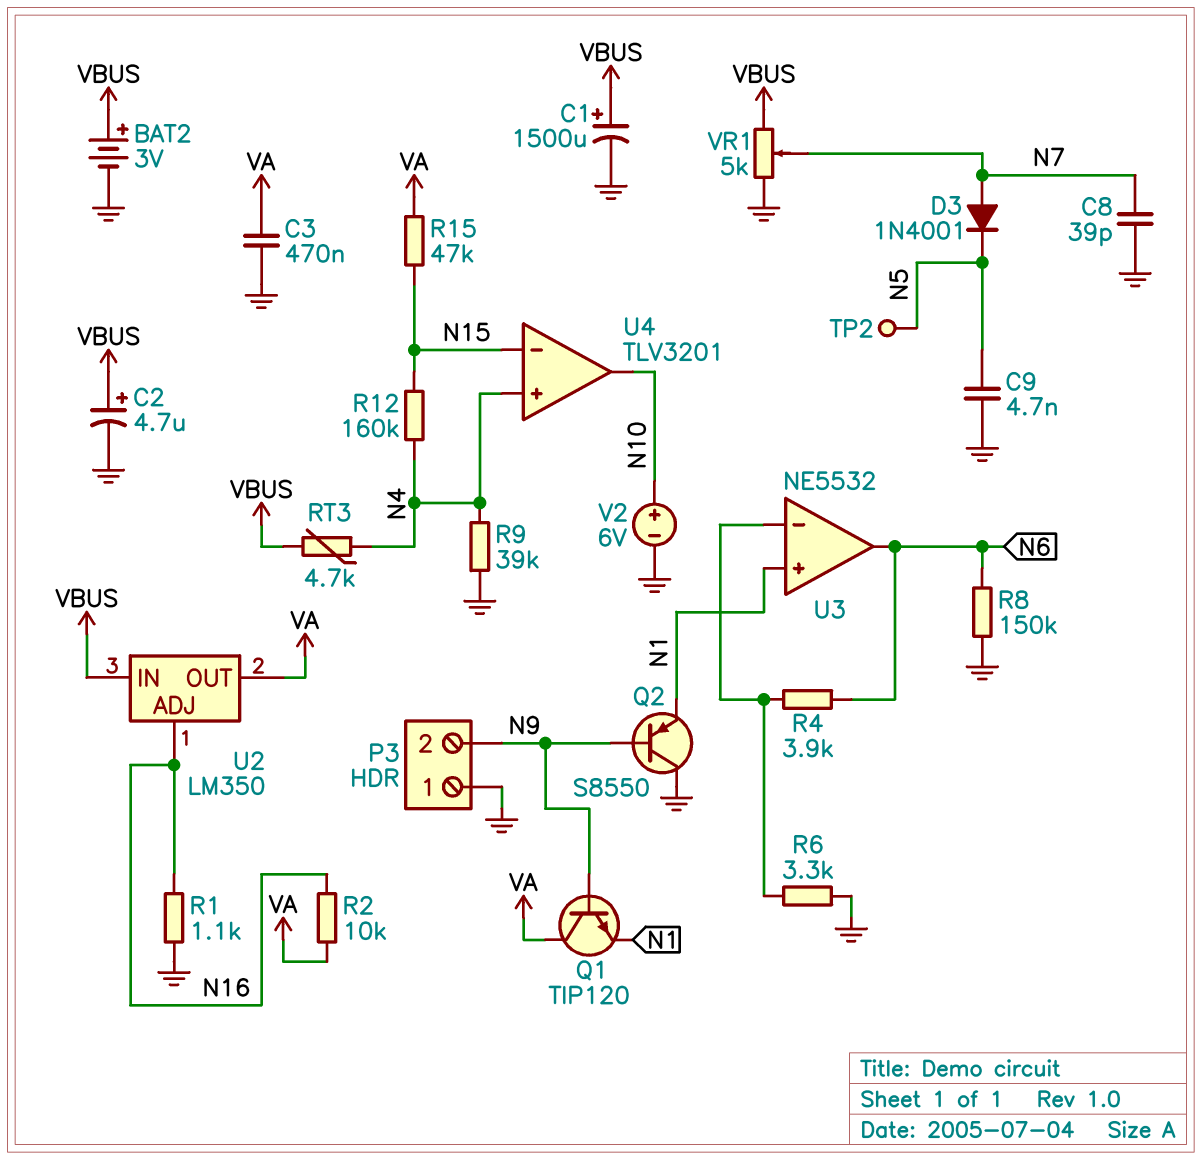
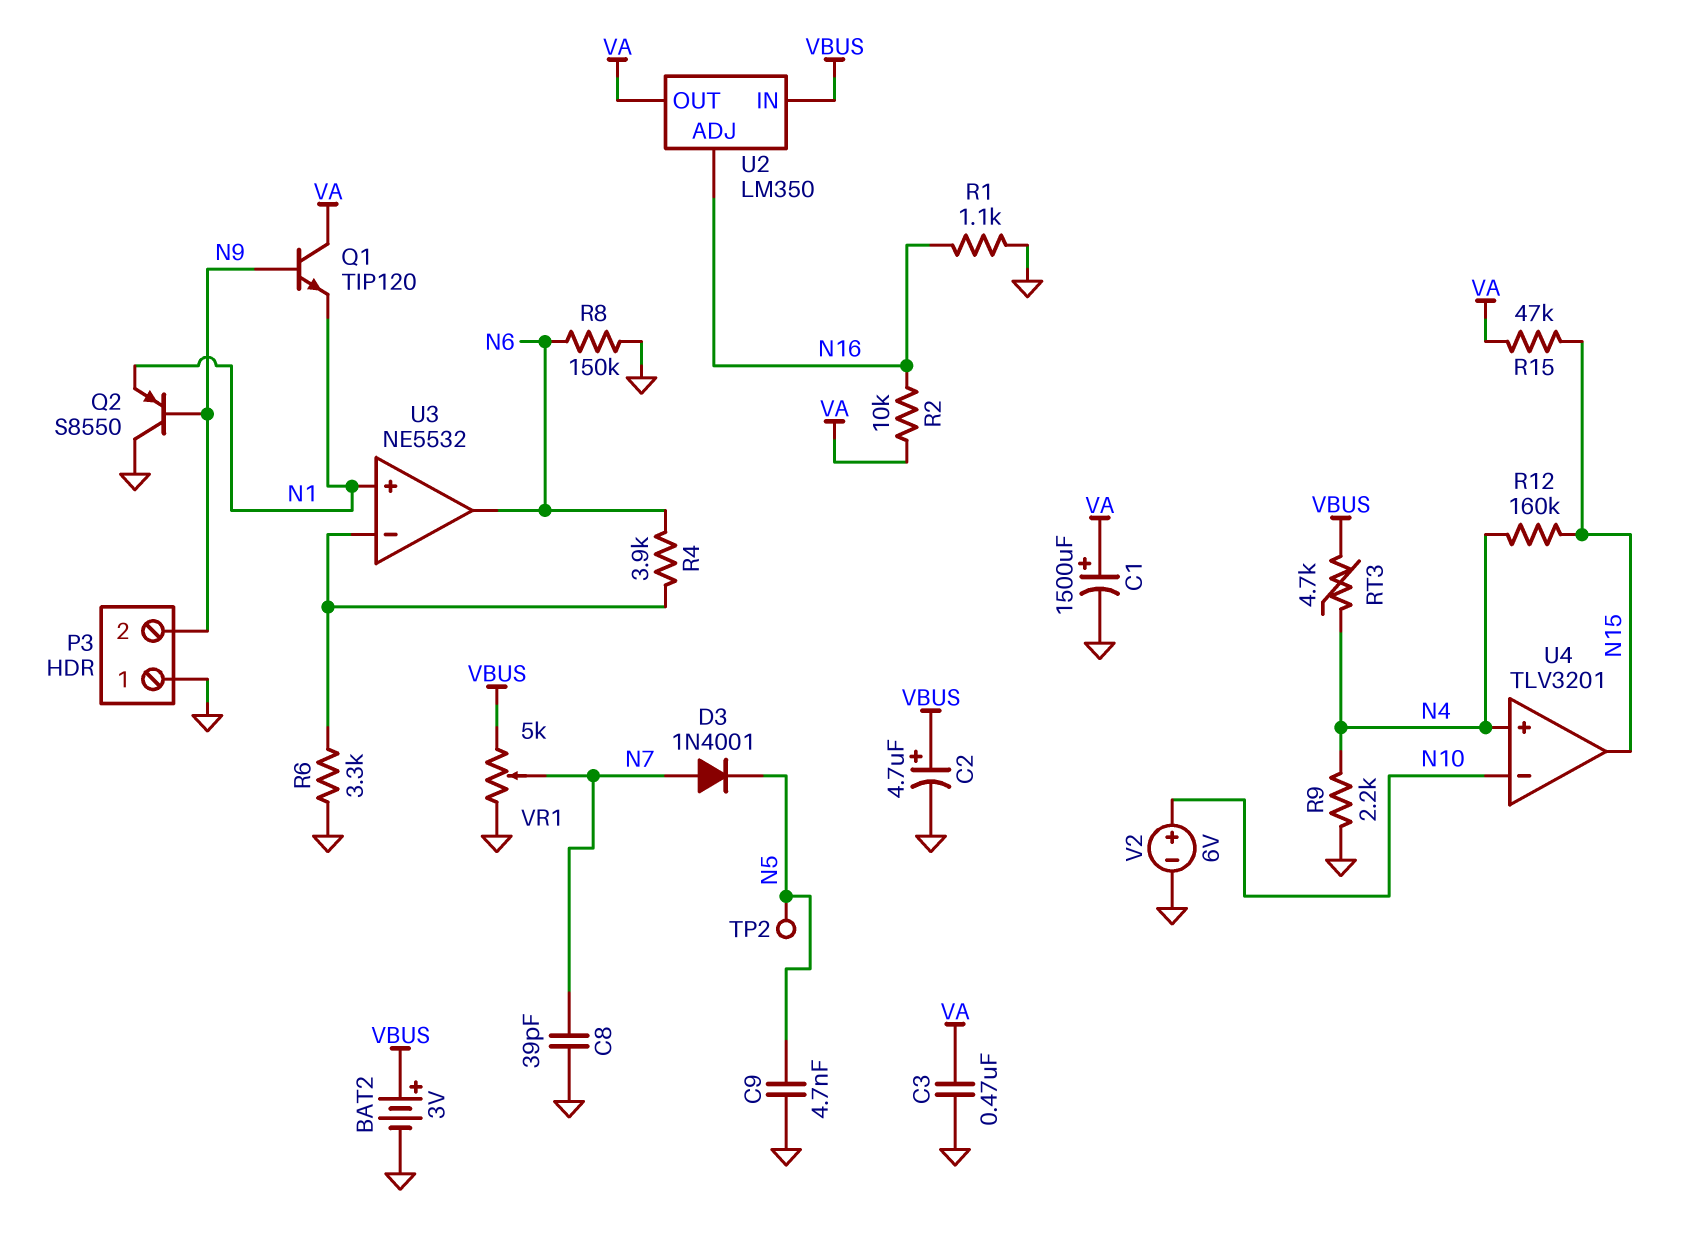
C1: 1500uF (plus VBUS, minus GND) -> 1500uF (plus VA, minus GND)
R9: 39k (GND, N4) -> 2.2k (GND, N4)
U4 pin in-: N15 -> N10
U4 pin out: N10 -> N15

